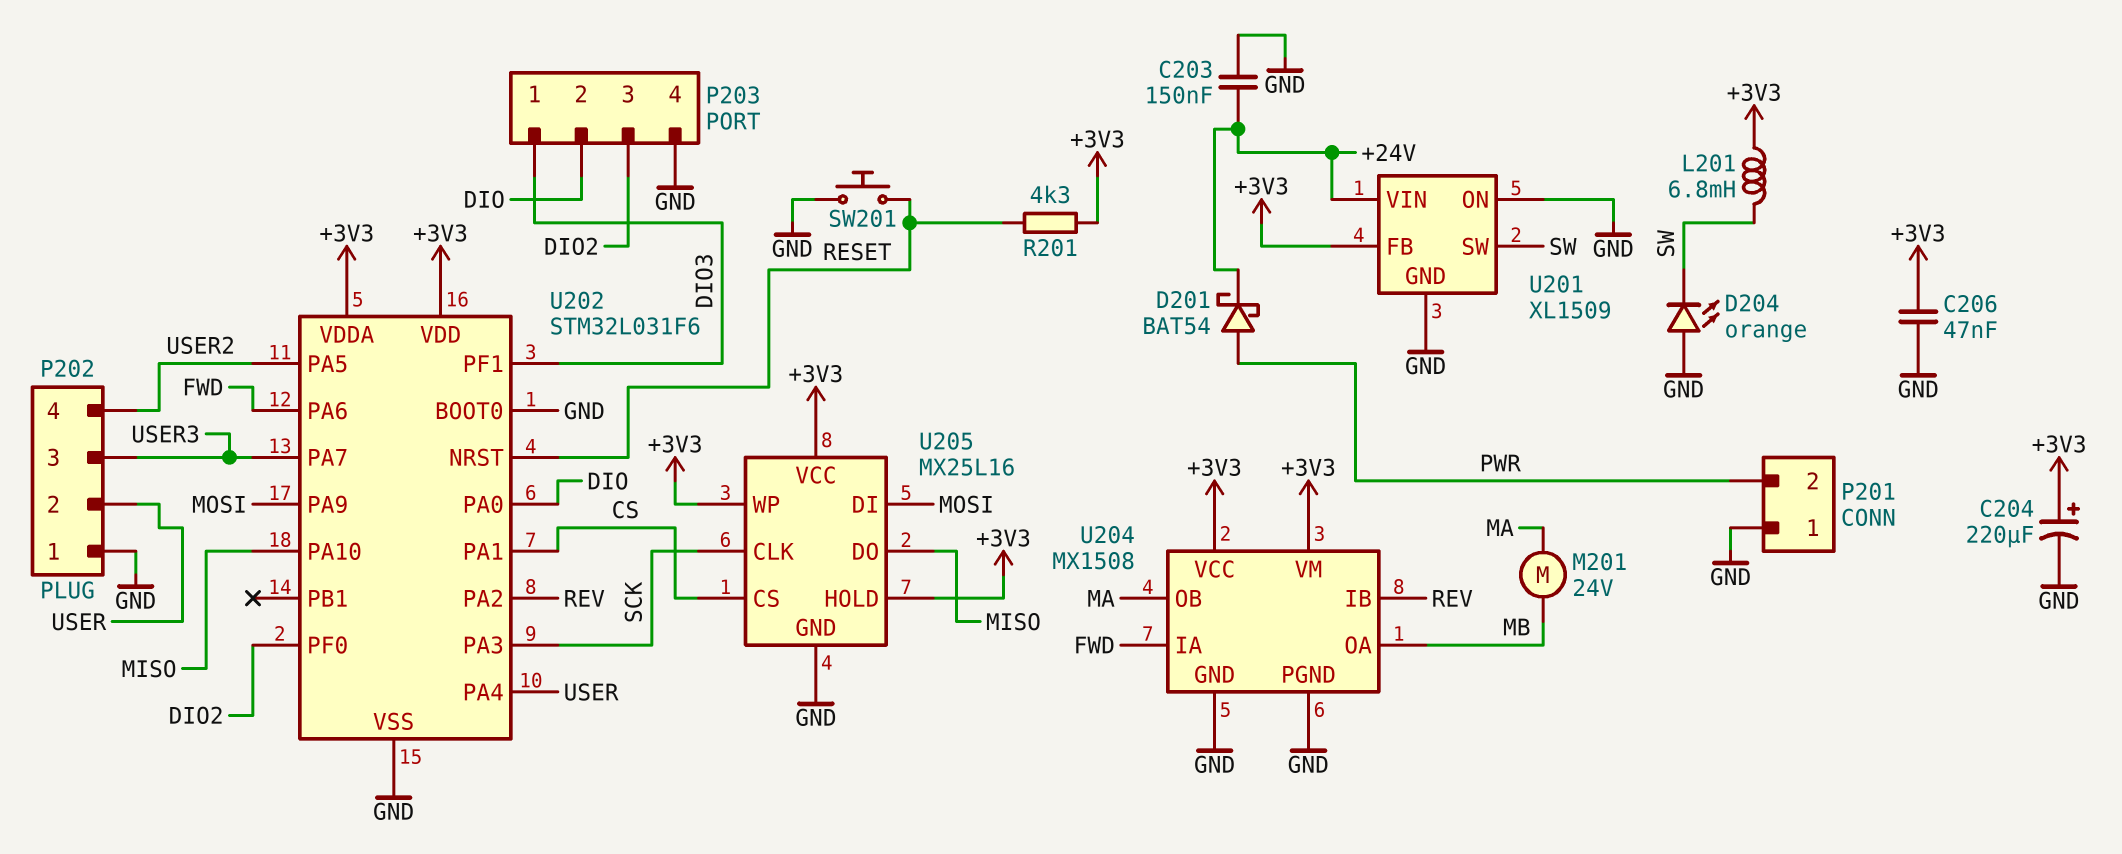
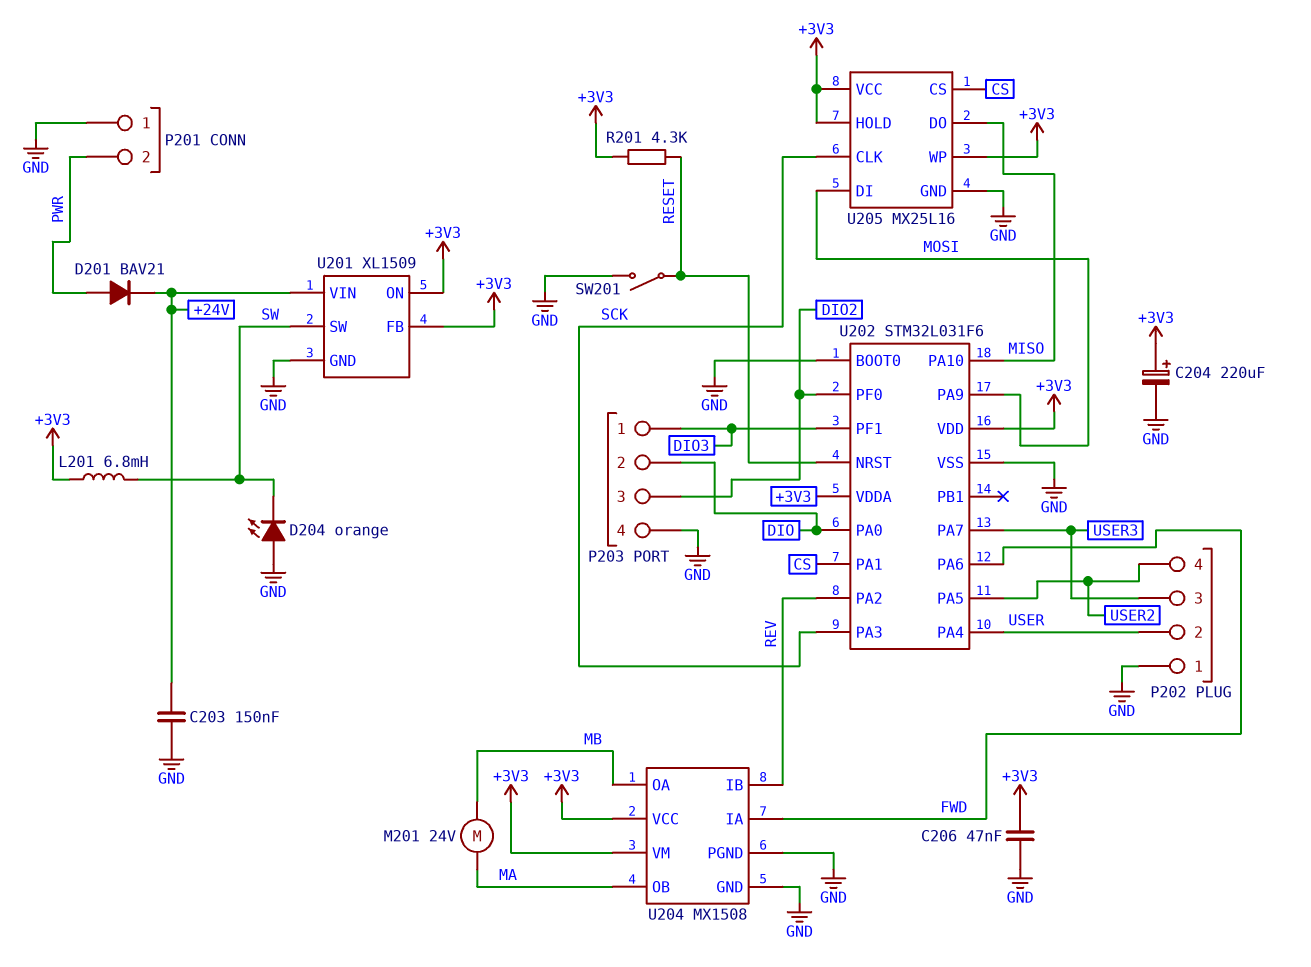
D201: schottky BAT54 (A PWR, K +24V) -> diode BAV21 (A PWR, K +24V)
SW201: button (GND, RESET) -> switch (GND, RESET)
U201 pin ON: GND -> +3V3

